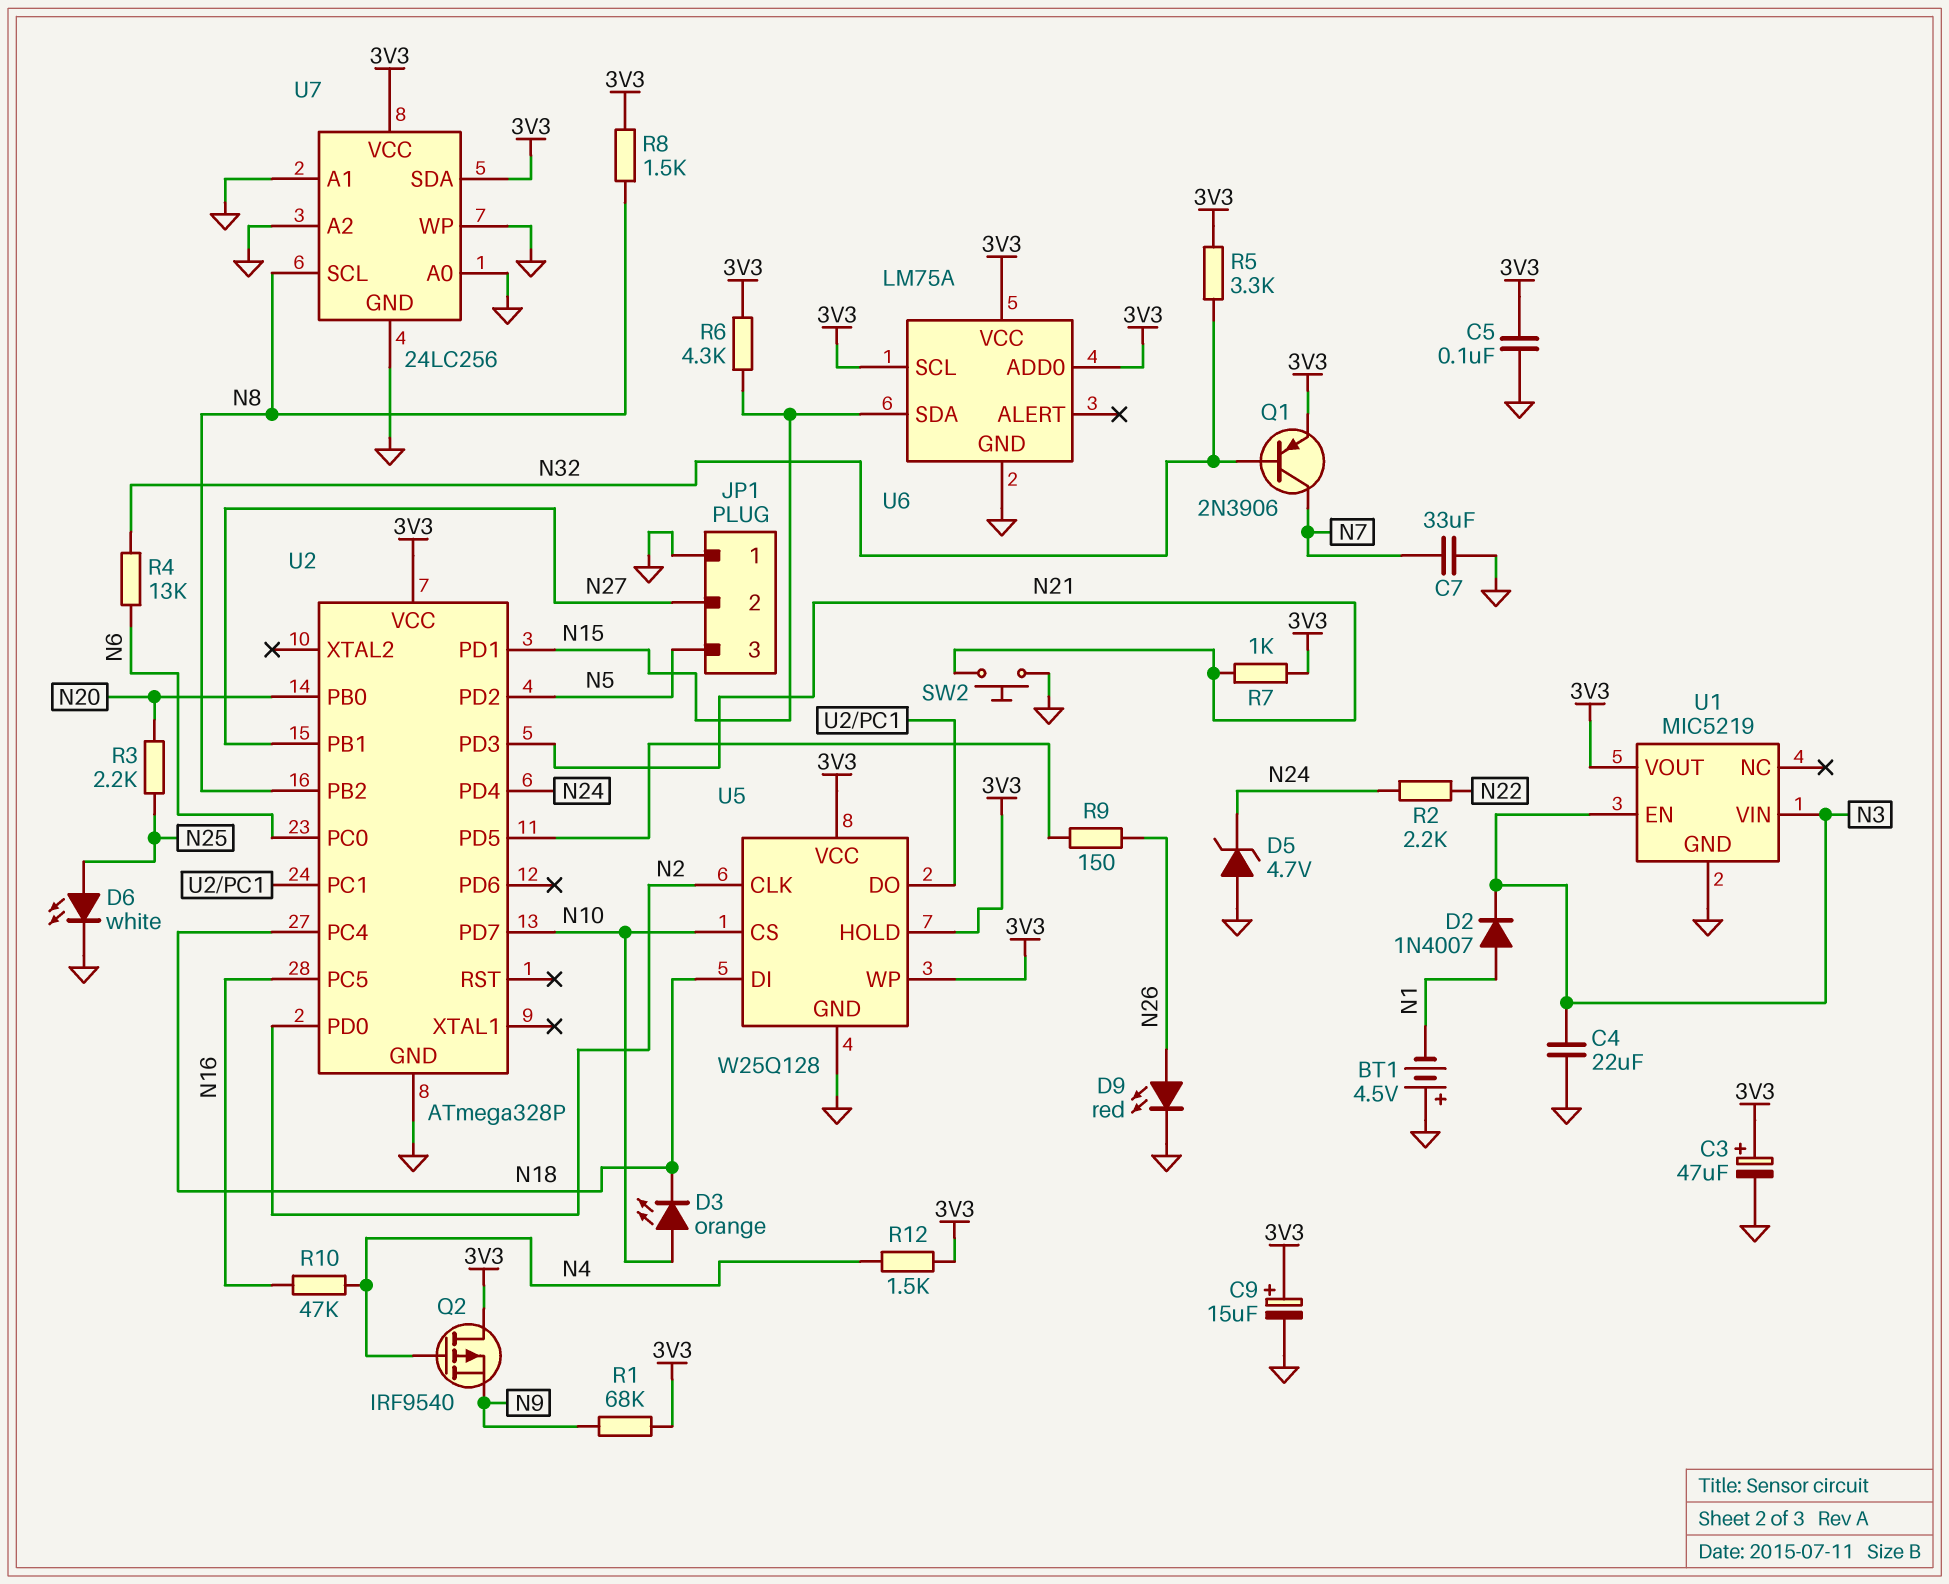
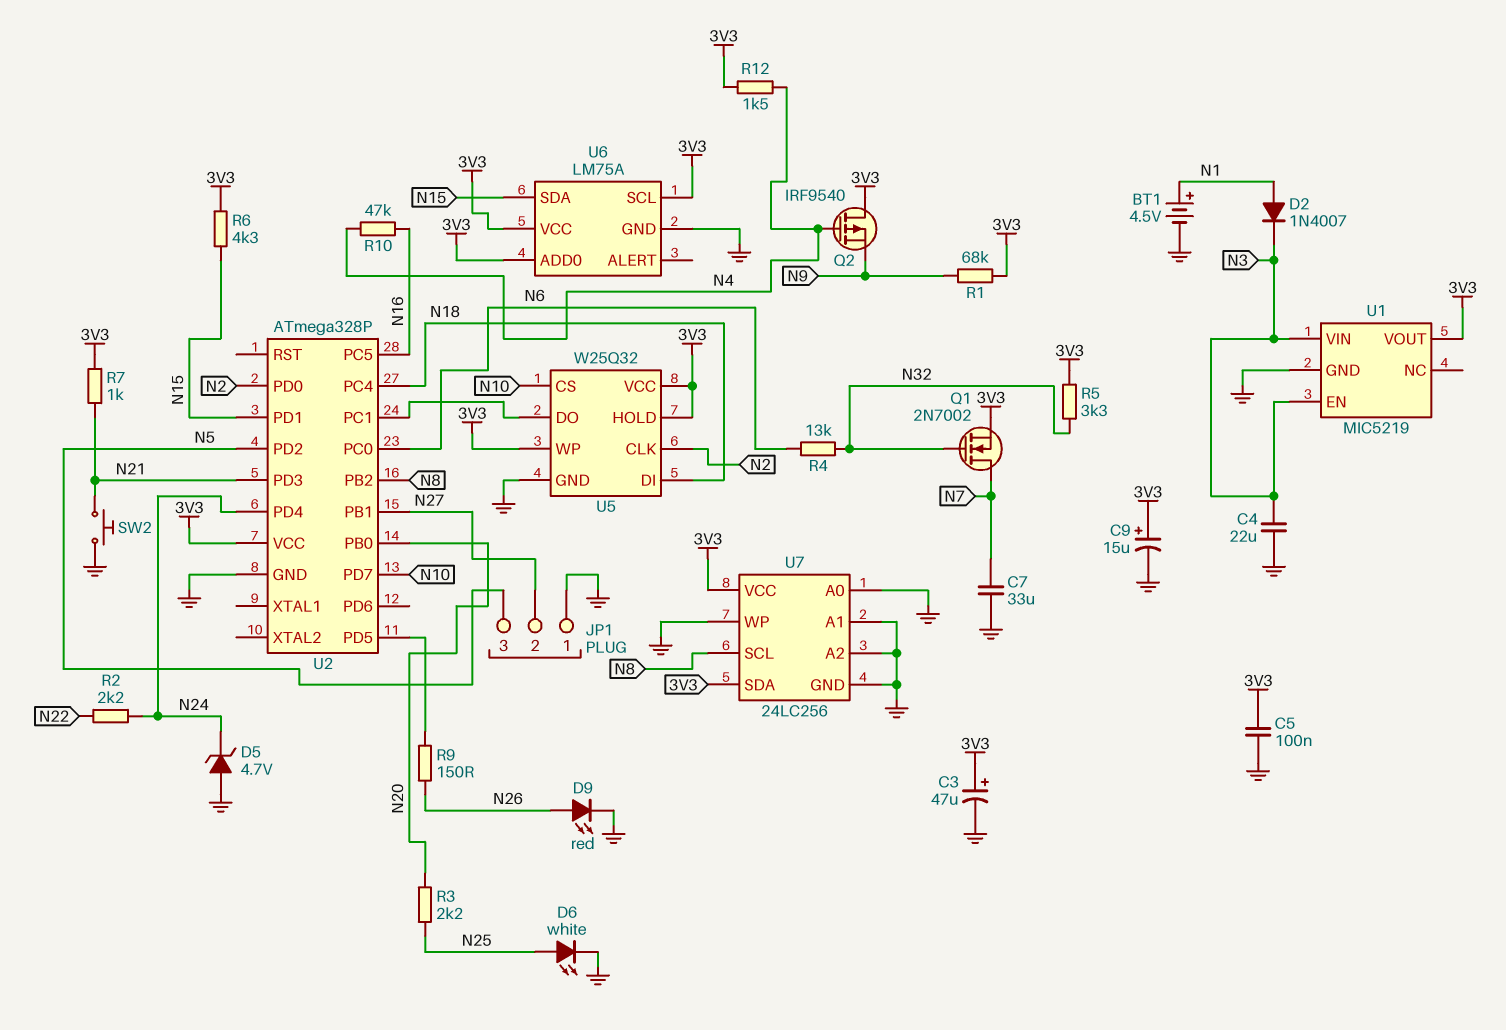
BT1: 4.5V (plus GND, minus N1) -> 4.5V (plus N1, minus GND)
D3: LED orange (A N10, K N18) -> none
Q1: PNP 2N3906 (B N32, C N7, E 3V3) -> NMOS 2N7002 (G N32, D N7, S 3V3)
R8: 1.5k (3V3, N8) -> none
U5: W25Q128 -> W25Q32

